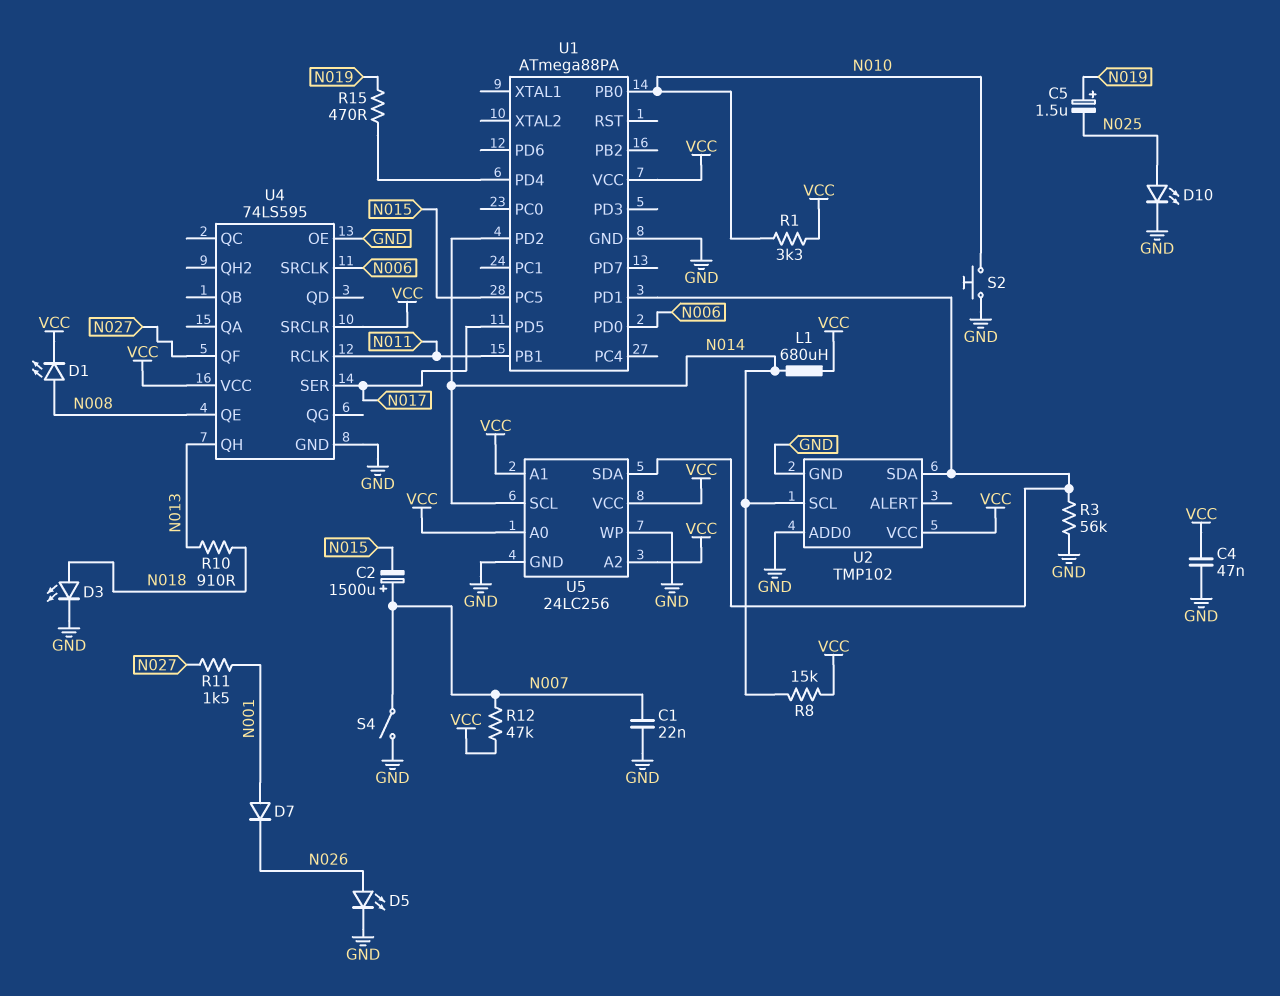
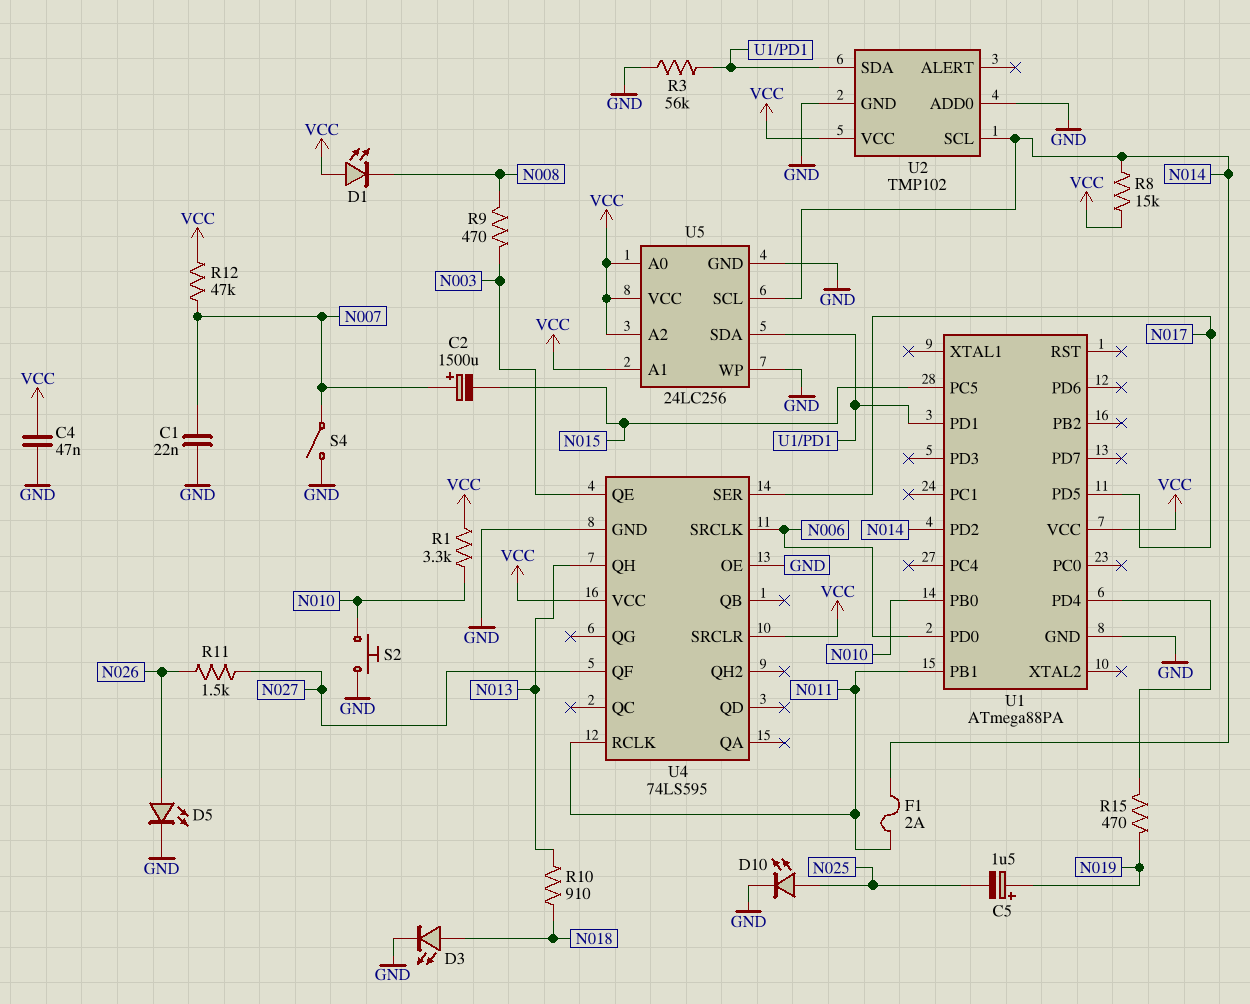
D1: LED (A N008, K VCC) -> LED (A VCC, K N008)
D7: diode (A N001, K N026) -> none
F1: none -> 2A (N011, N014)
L1: 680uH (N014, VCC) -> none
R9: none -> 470 (N003, N008)
R11: 1.5k (N001, N027) -> 1.5k (N026, N027)
U4 pin QE: N008 -> N003

